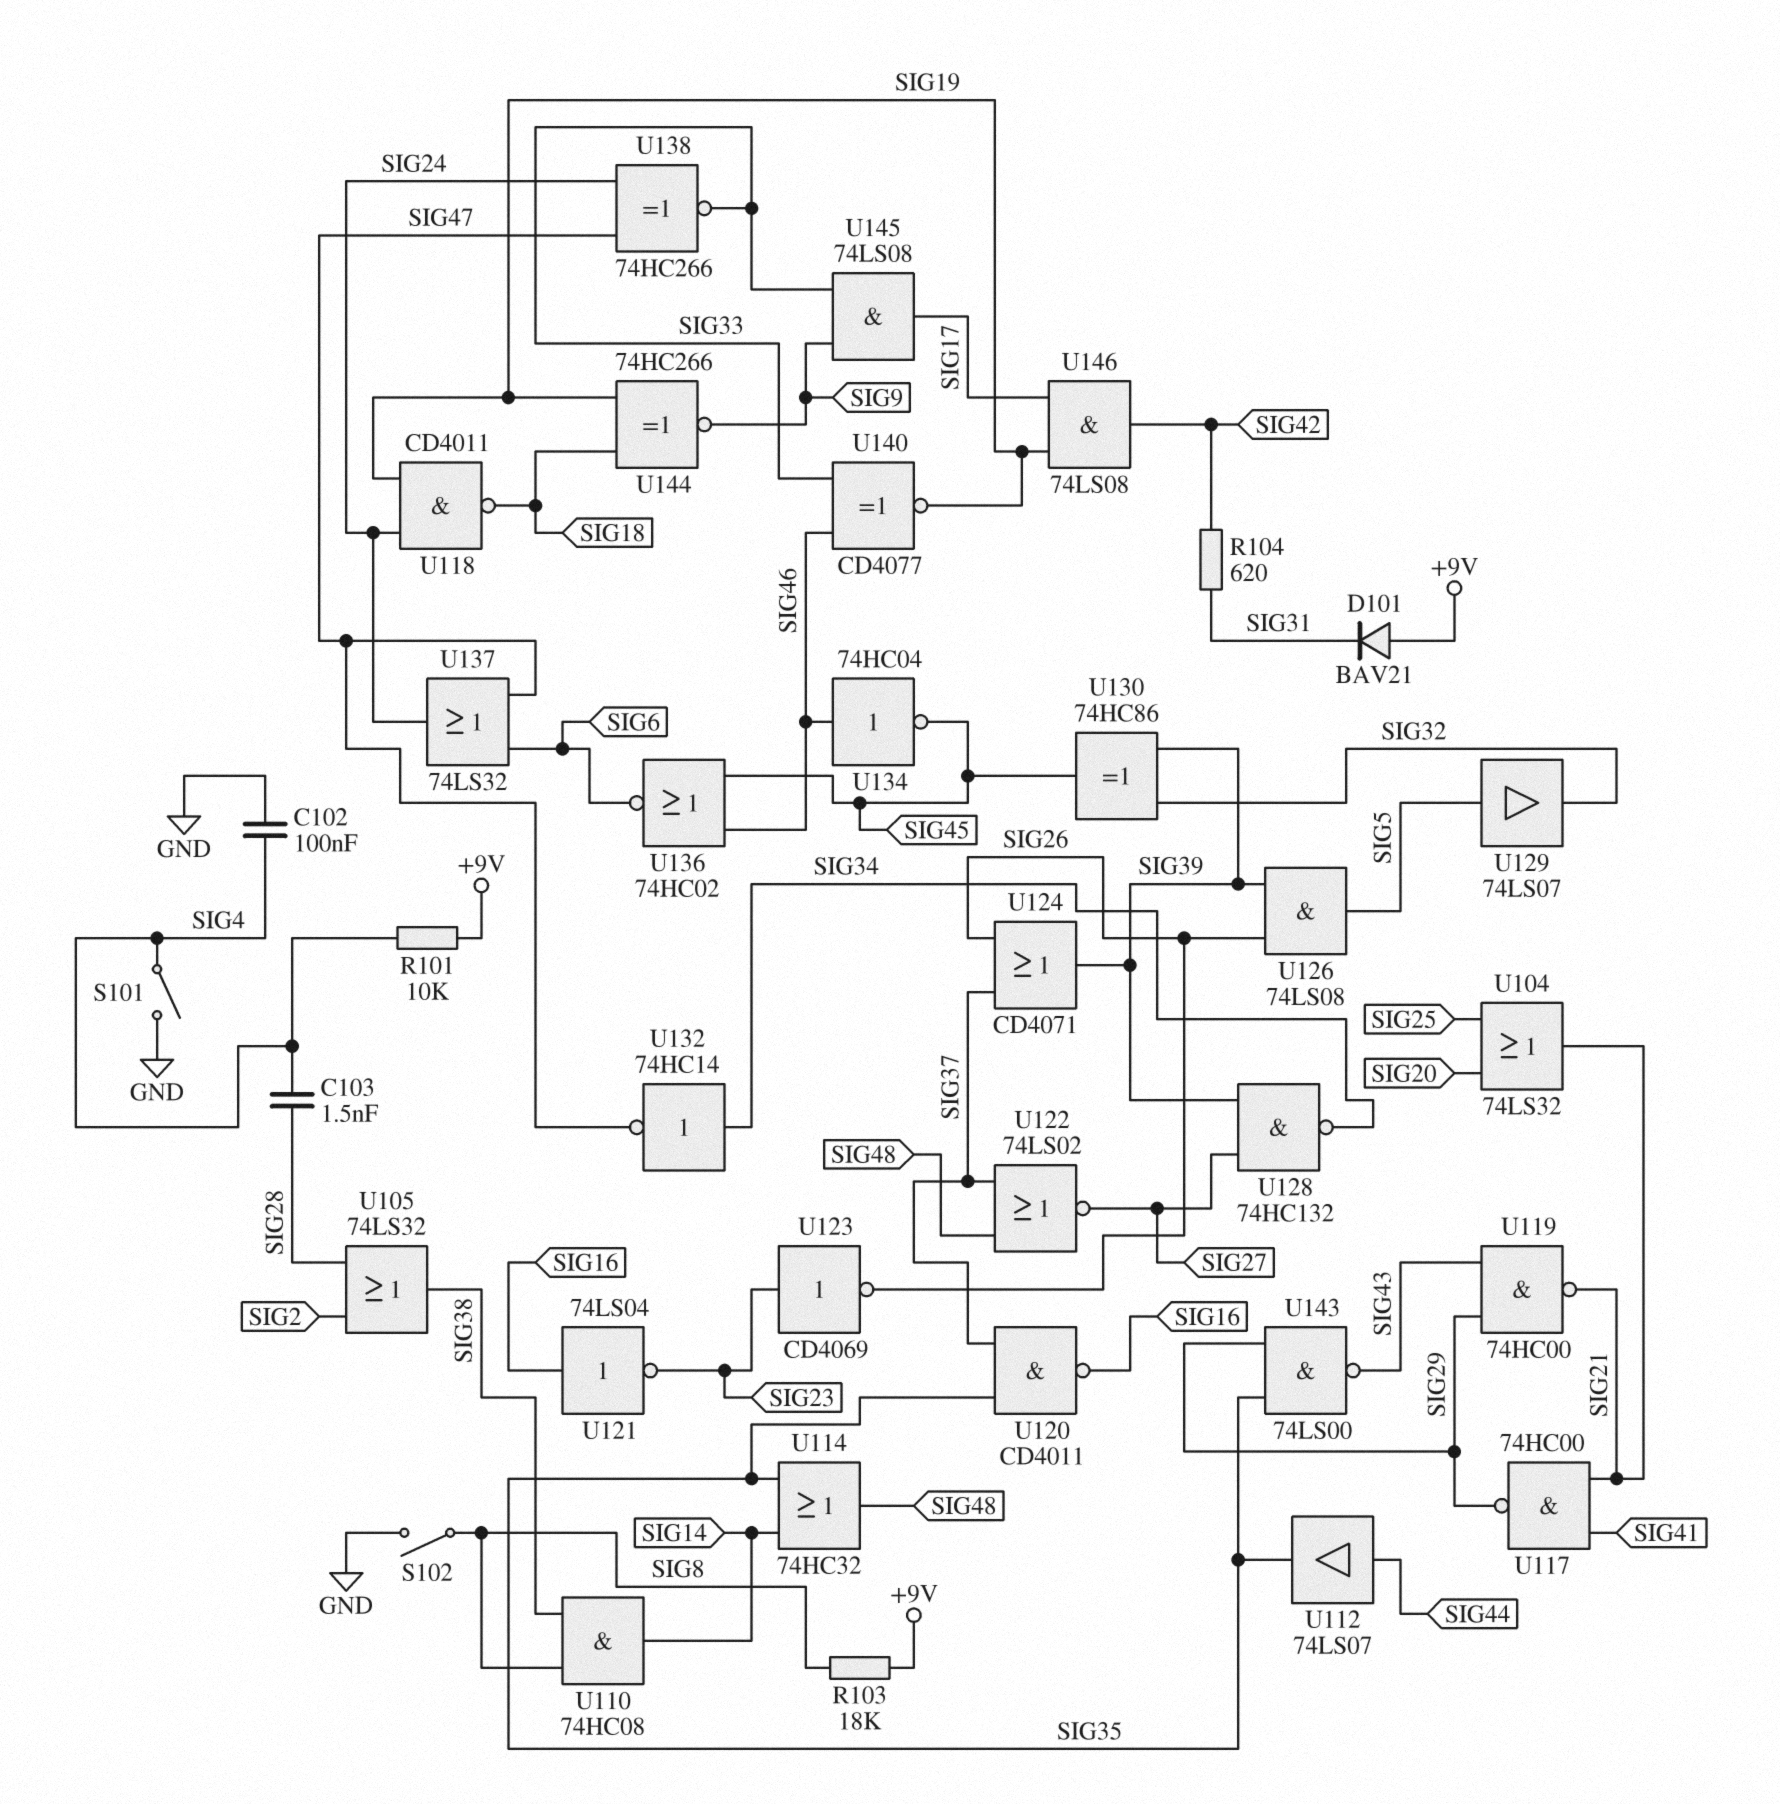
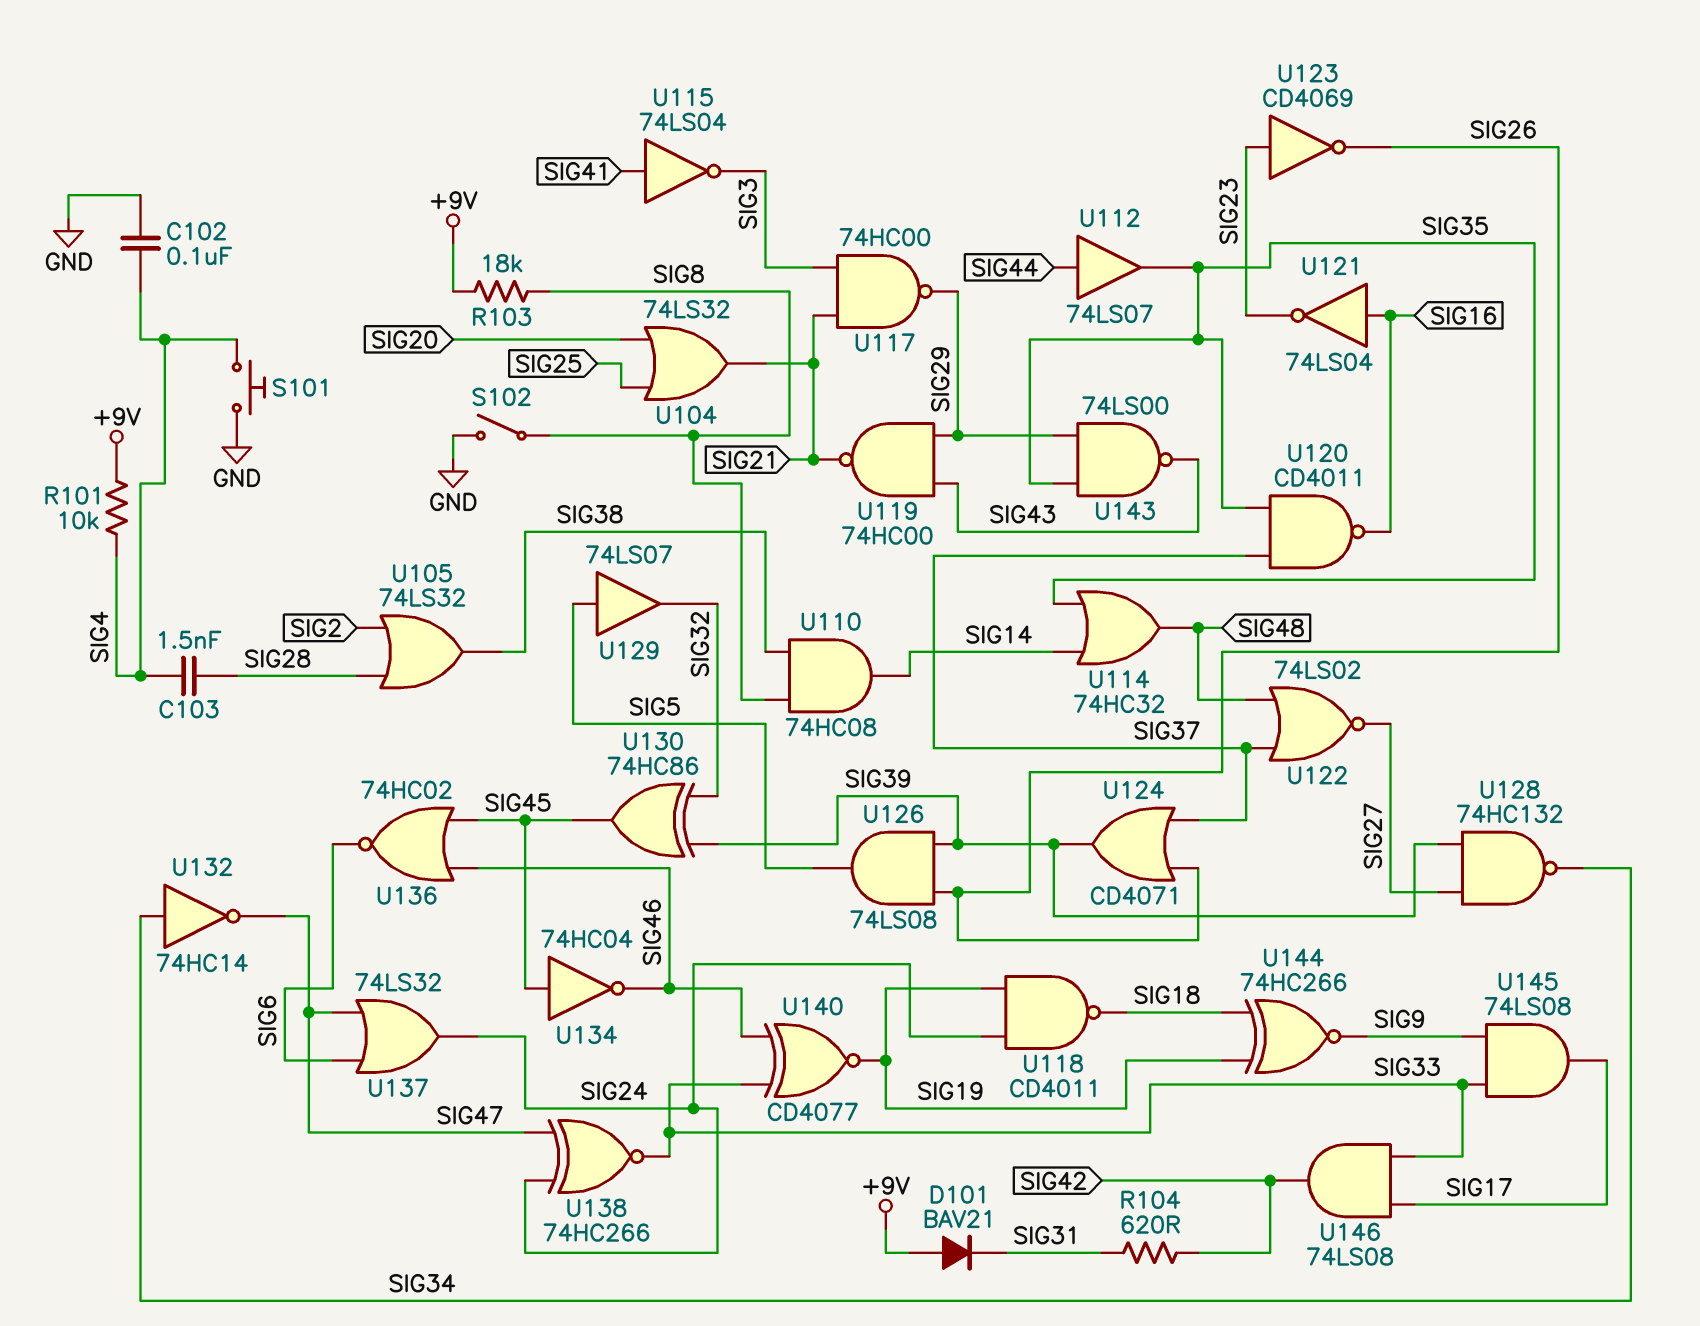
S101: switch (GND, SIG4) -> button (GND, SIG4)
U115: none -> NOT 74LS04 (in SIG41, out SIG3)
U117: NAND 74HC00 (in SIG21, in SIG41, out SIG29) -> NAND 74HC00 (in SIG3, in SIG21, out SIG29)
U134: NOT 74HC04 (in SIG46, out SIG45) -> NOT 74HC04 (in SIG45, out SIG46)
U146: AND 74LS08 (in SIG17, in SIG19, out SIG42) -> AND 74LS08 (in SIG17, in SIG33, out SIG42)

